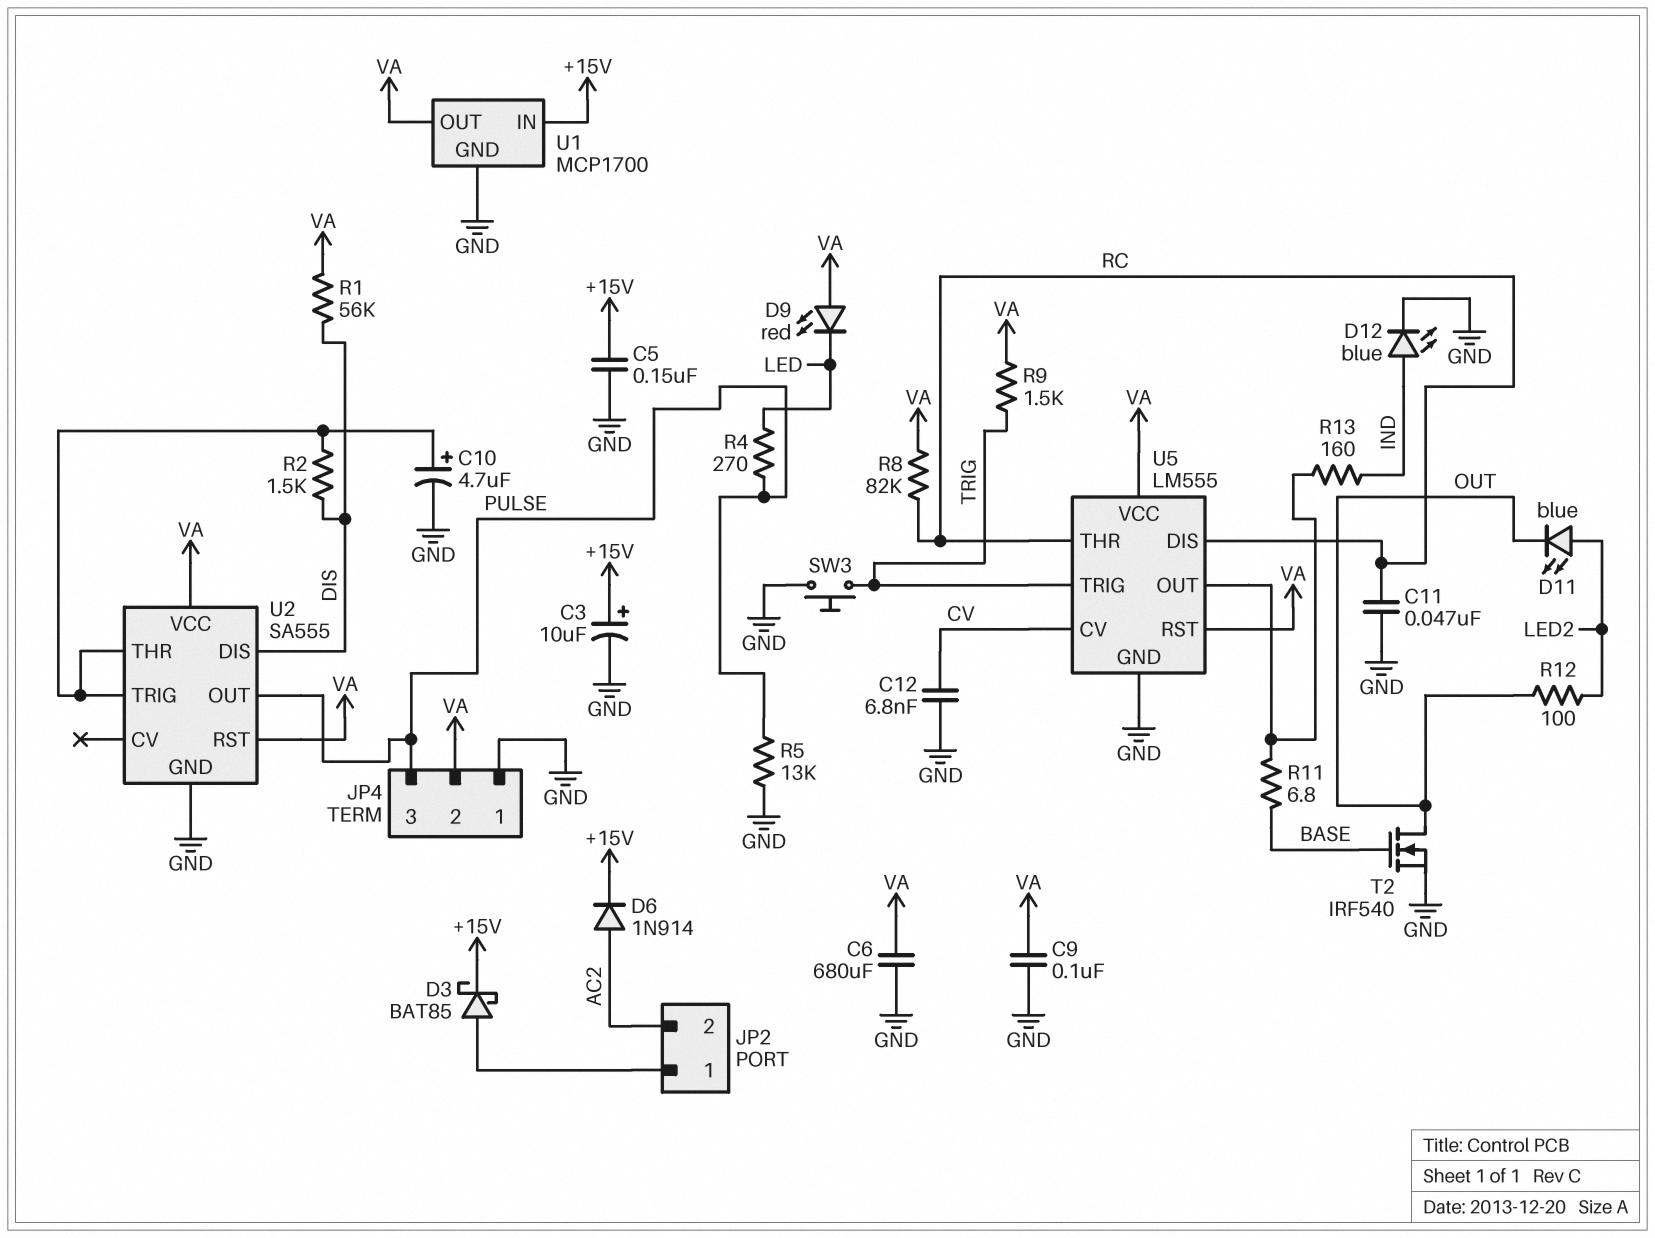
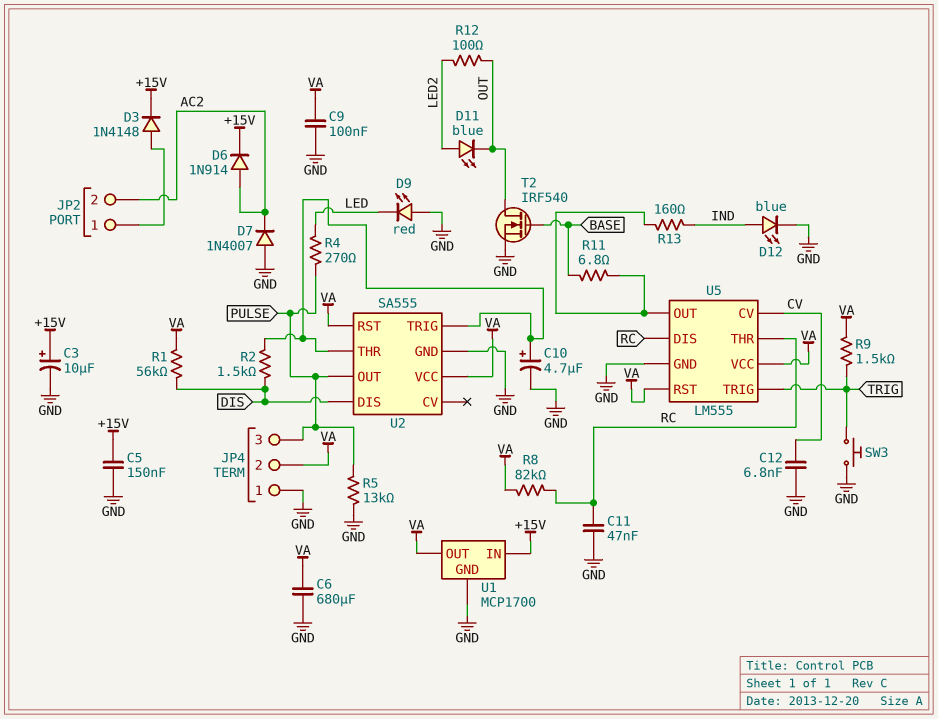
D3: schottky BAT85 (A JP2/1, K +15V) -> diode 1N4148 (A JP2/1, K +15V)
D7: none -> diode 1N4007 (A GND, K AC2)
D9: LED red (A VA, K LED) -> LED red (A GND, K LED)

